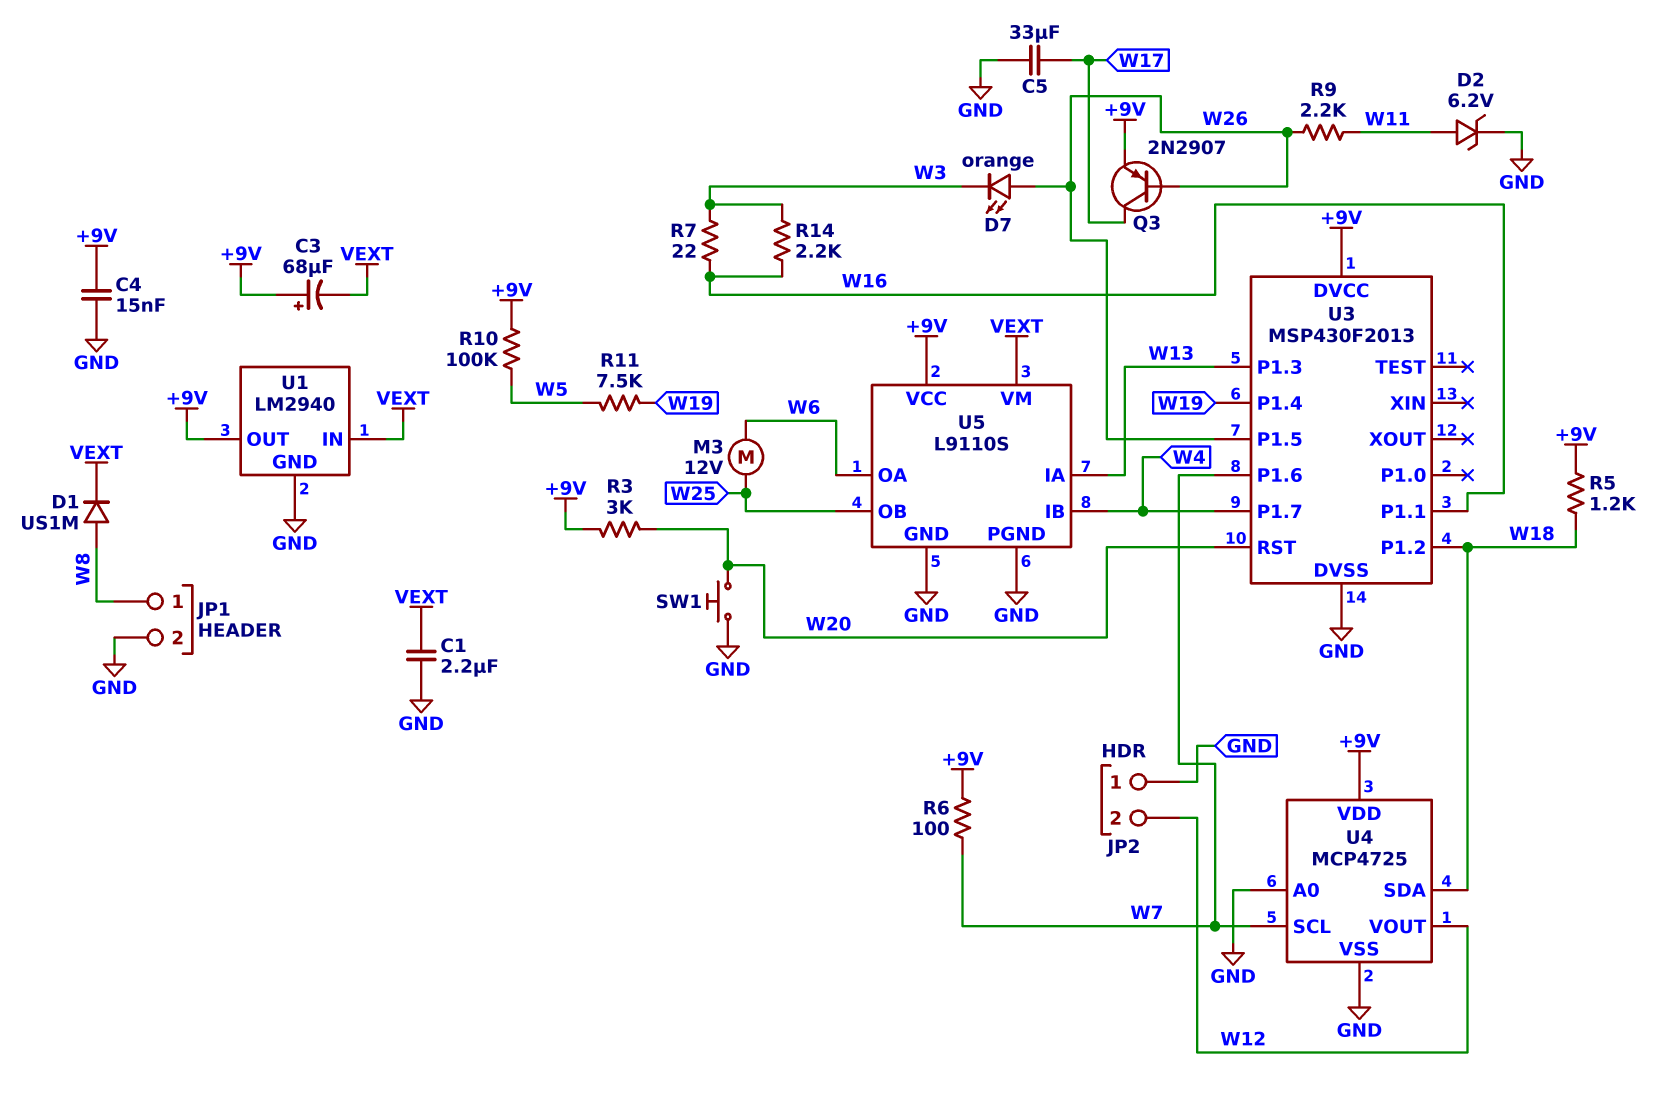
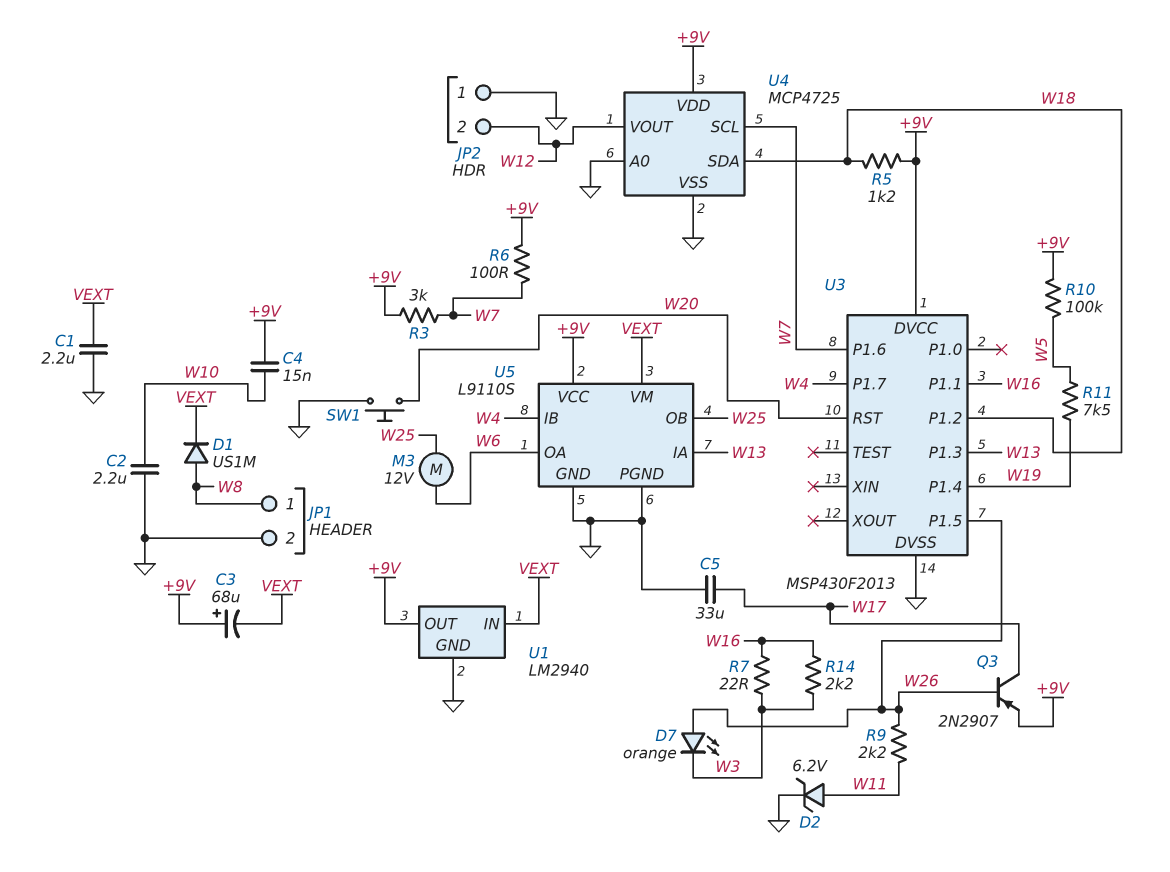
C2: none -> 2.2uF (GND, W10)
C4: 15nF (+9V, GND) -> 15nF (+9V, W10)
R3: 3k (+9V, W20) -> 3k (+9V, W7)

